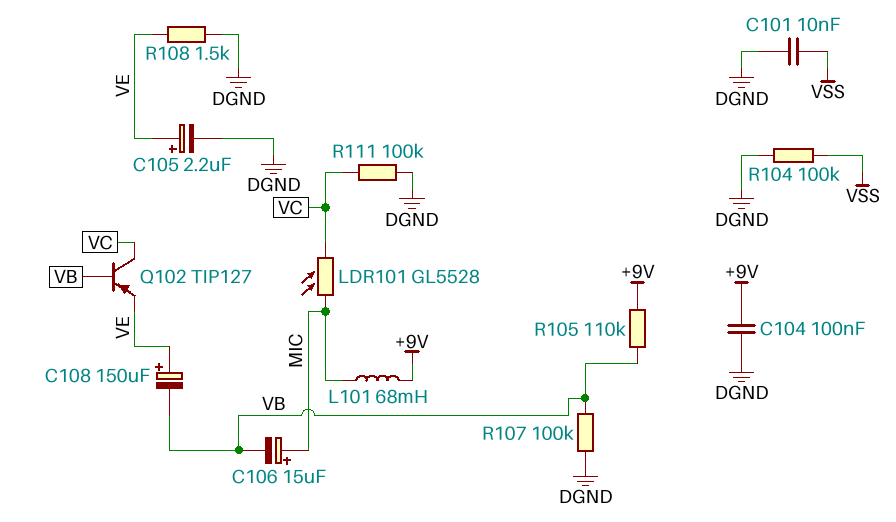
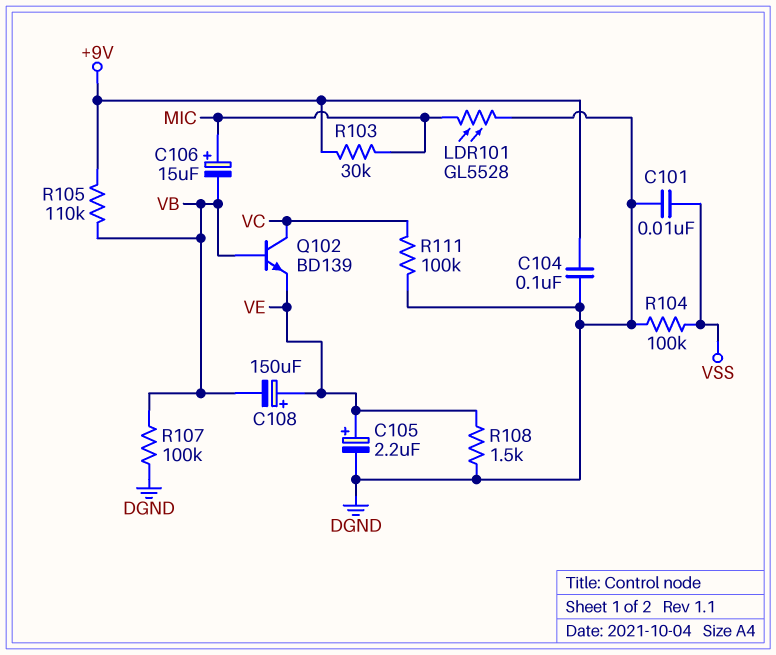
L101: 68mH (+9V, MIC) -> none
LDR101: GL5528 (MIC, VC) -> GL5528 (DGND, MIC)
Q102: PNP TIP127 (B VB, C VC, E VE) -> NPN BD139 (B VB, C VC, E VE)
R103: none -> 30k (+9V, MIC)

